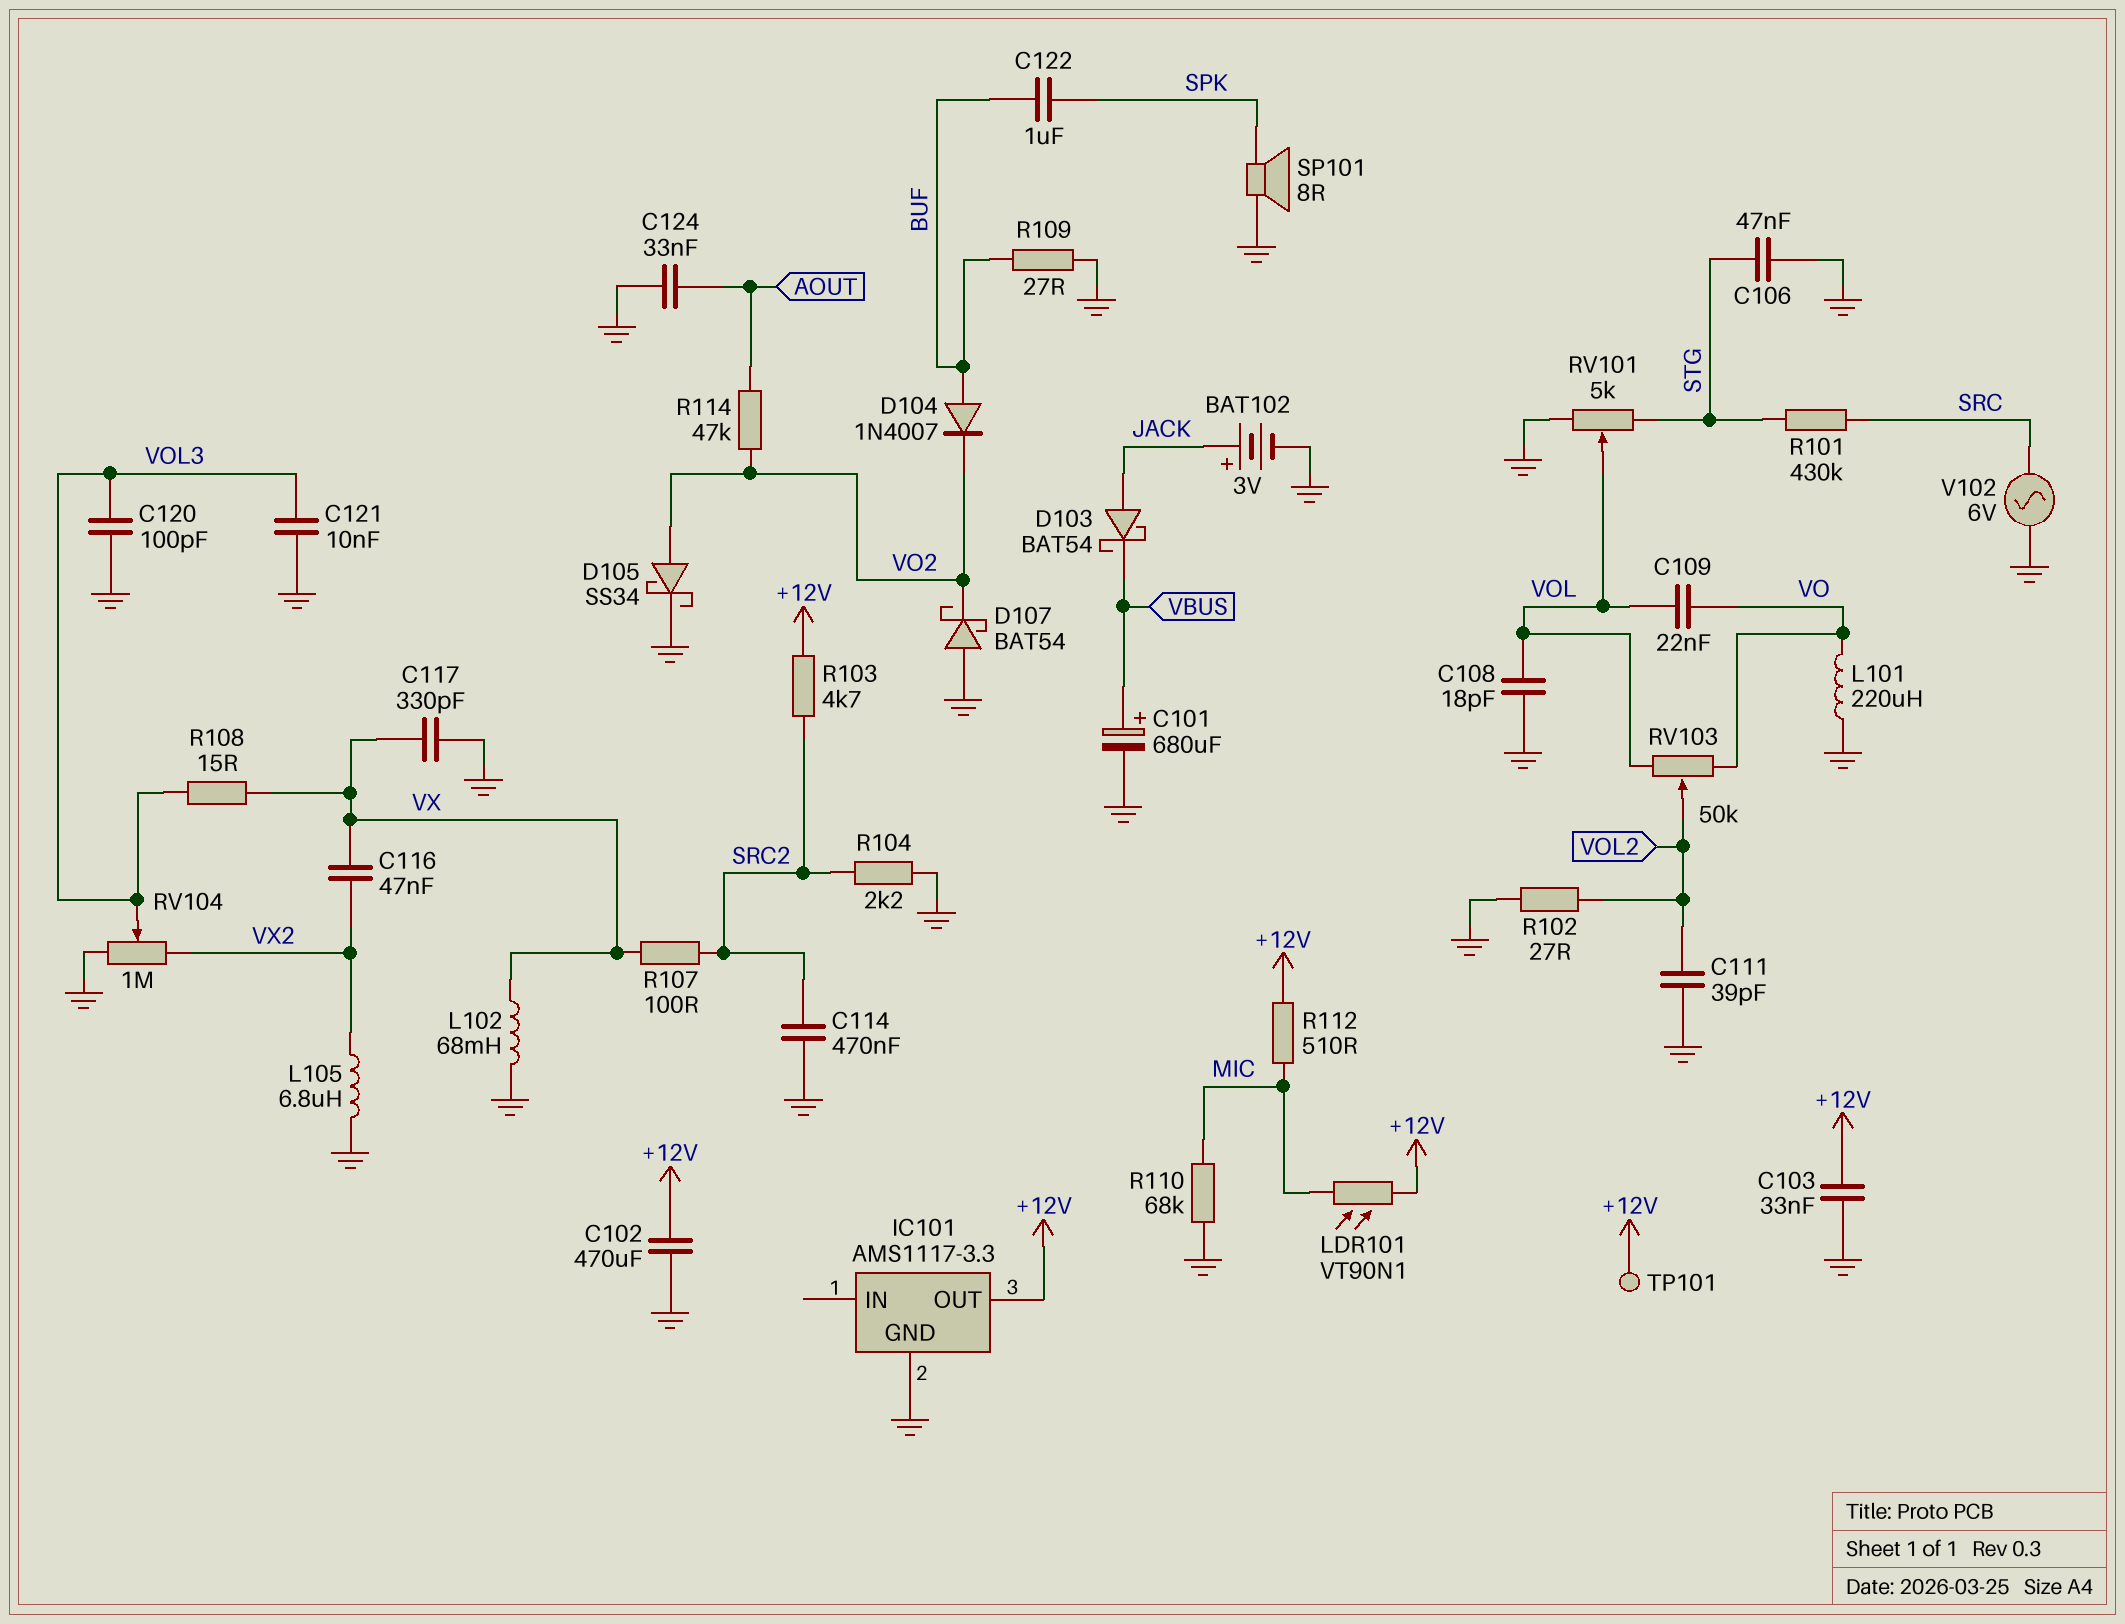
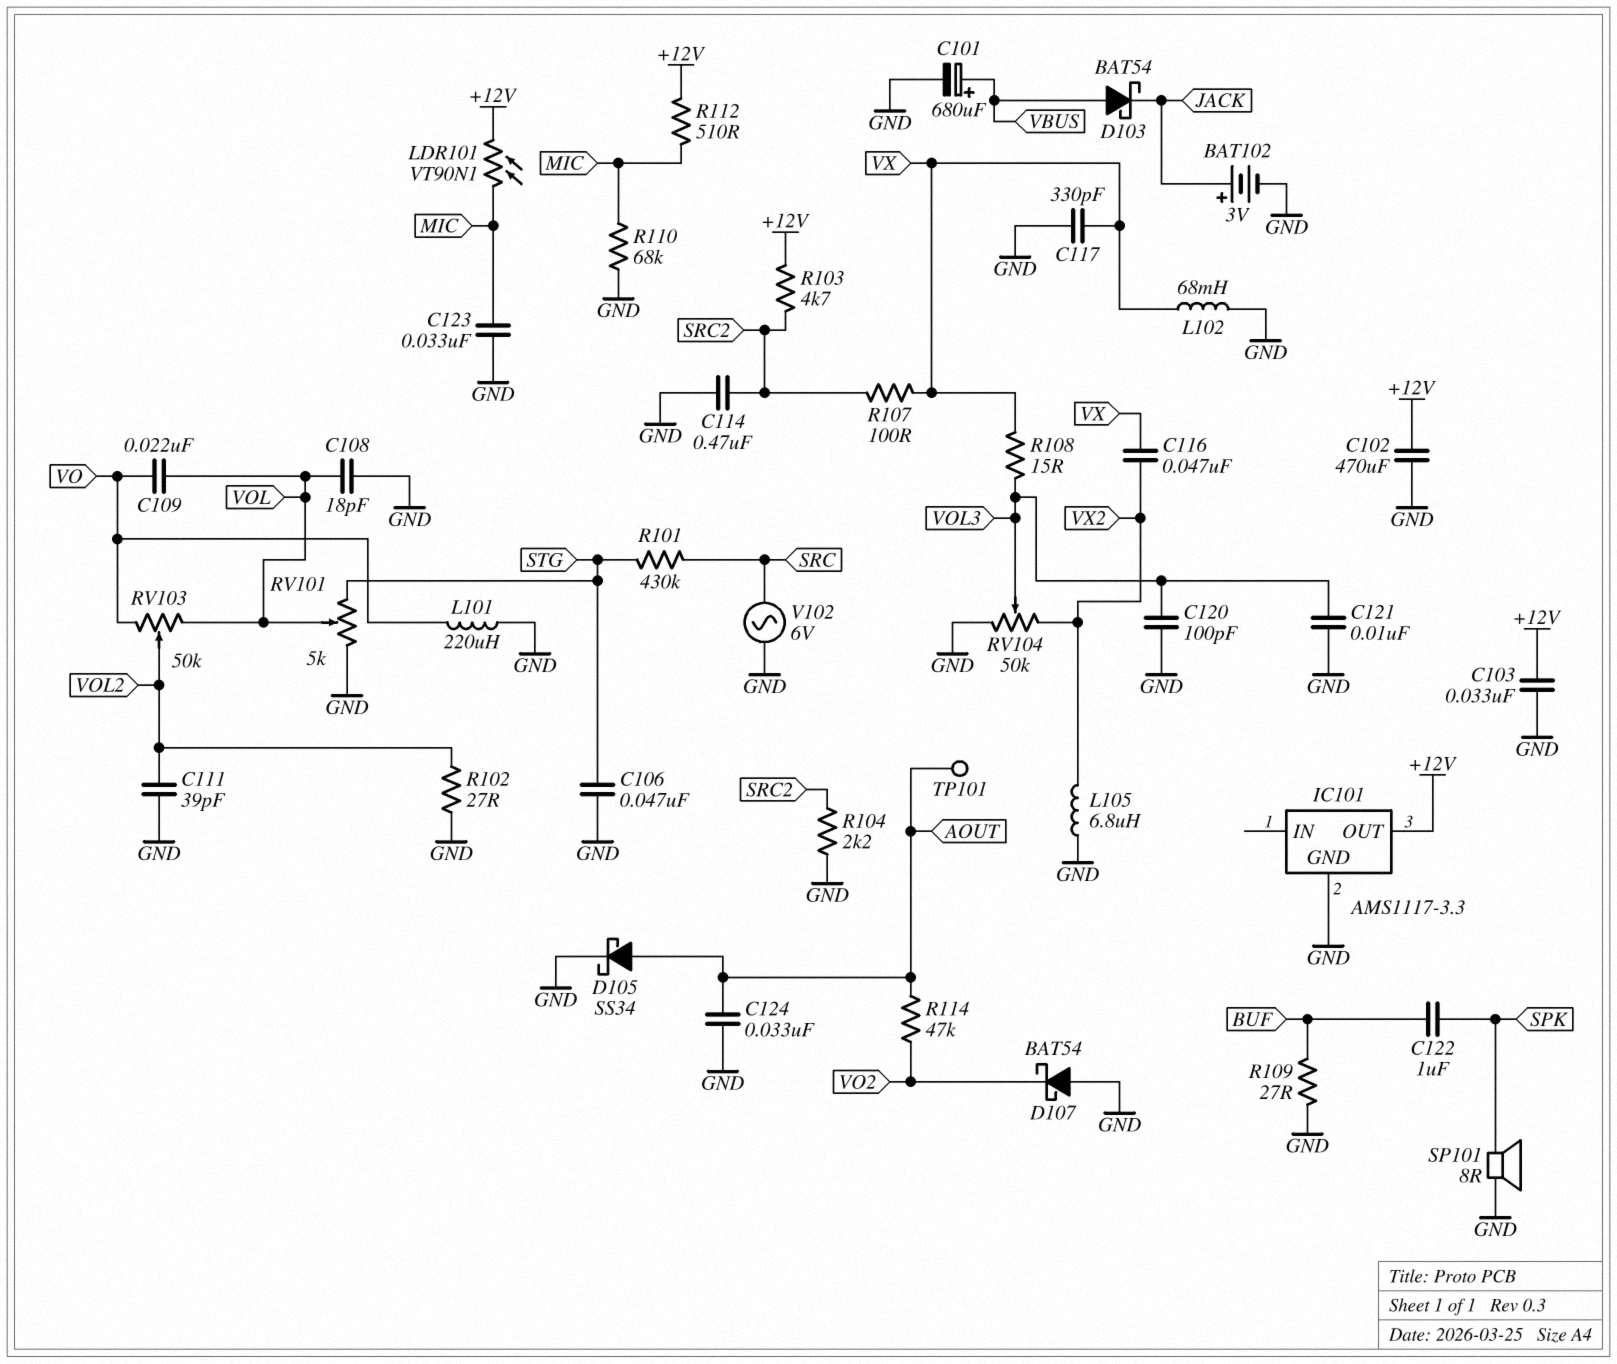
C123: none -> 33nF (GND, MIC)
D103: schottky BAT54 (A JACK, K VBUS) -> schottky BAT54 (A VBUS, K JACK)
D104: diode 1N4007 (A BUF, K VO2) -> none
D105: schottky SS34 (A VO2, K GND) -> schottky SS34 (A AOUT, K GND)
RV104: 1M (GND, VX2, wiper VOL3) -> 50k (GND, VX2, wiper VOL3)
TP101: test point (+12V) -> test point (AOUT)

